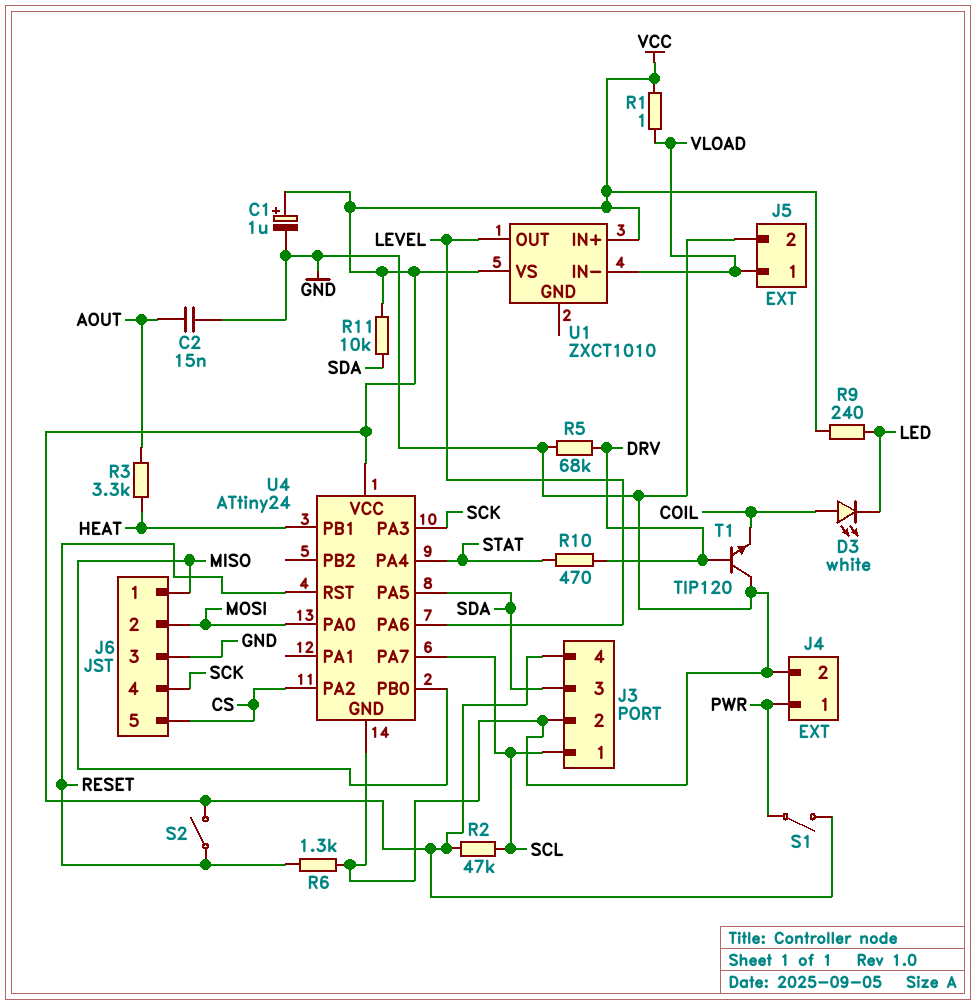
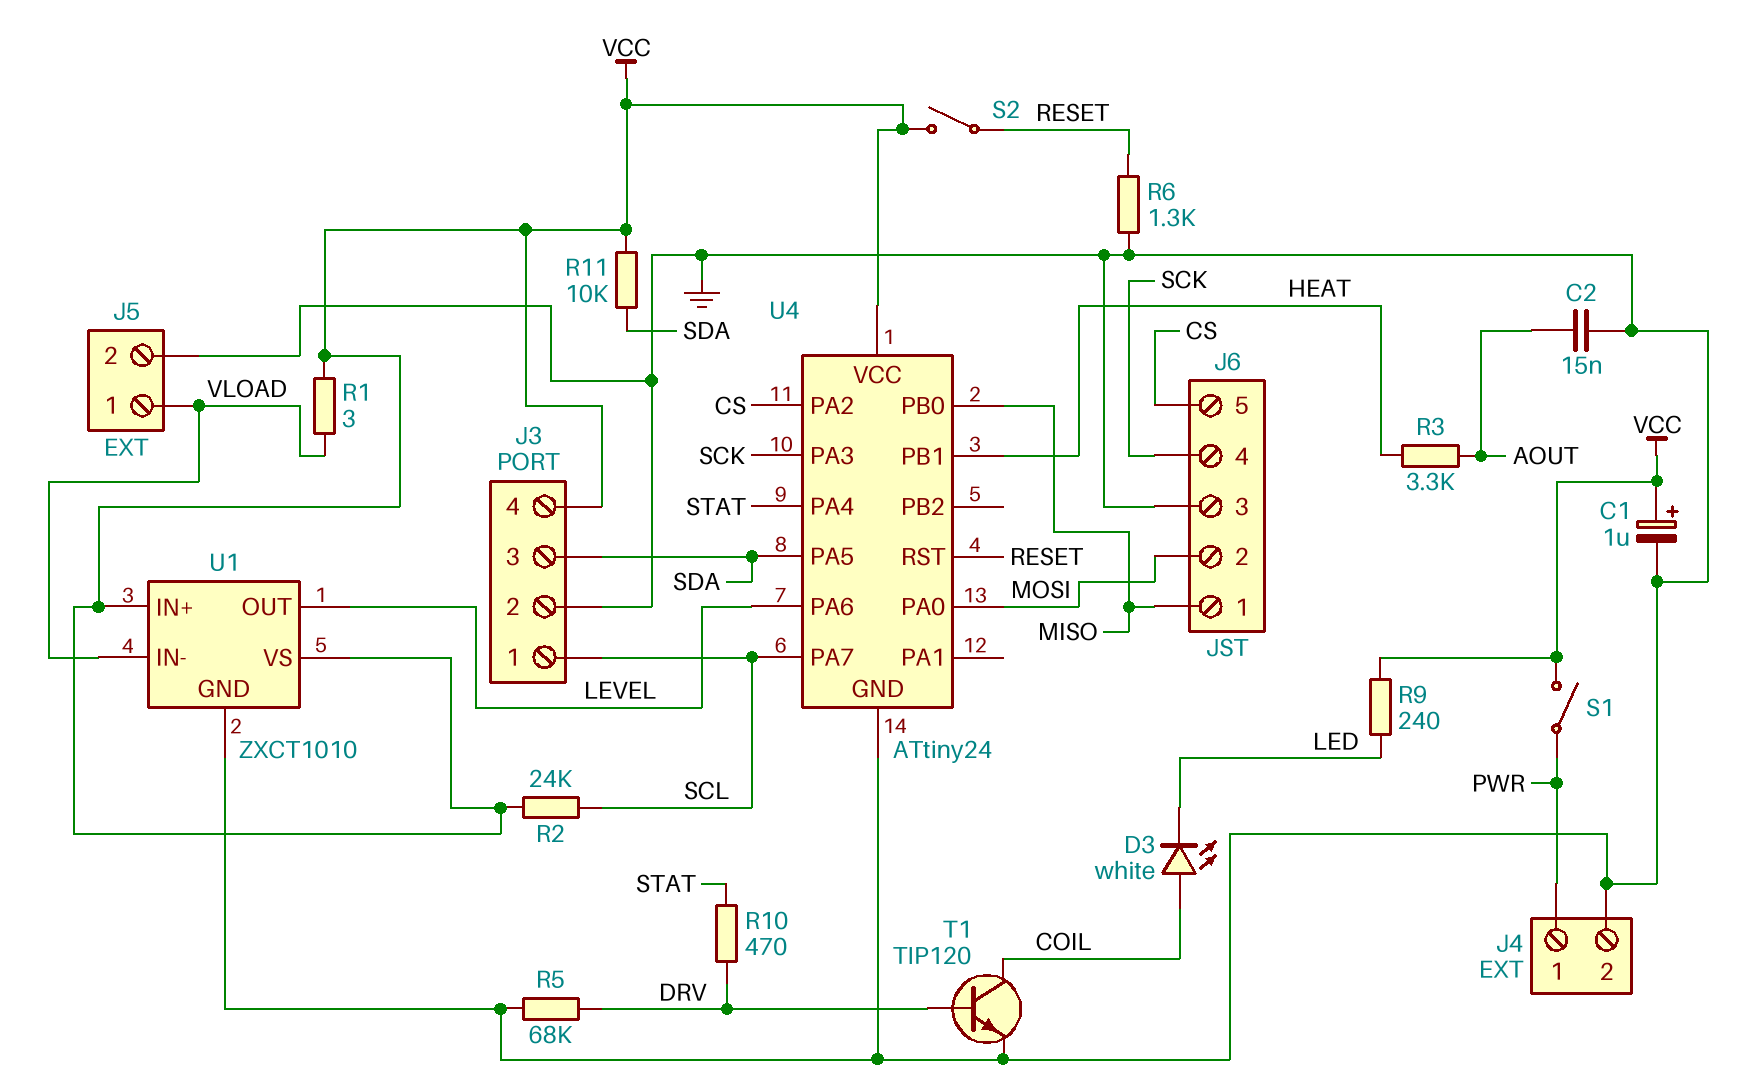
R1: 1 (VCC, VLOAD) -> 3 (VCC, VLOAD)
R2: 47k (SCL, VCC) -> 24k (SCL, VCC)
T1: NPN TIP120 (B DRV, C GND, E COIL) -> NPN TIP120 (B DRV, C COIL, E GND)
U1 pin GND: none -> GND

